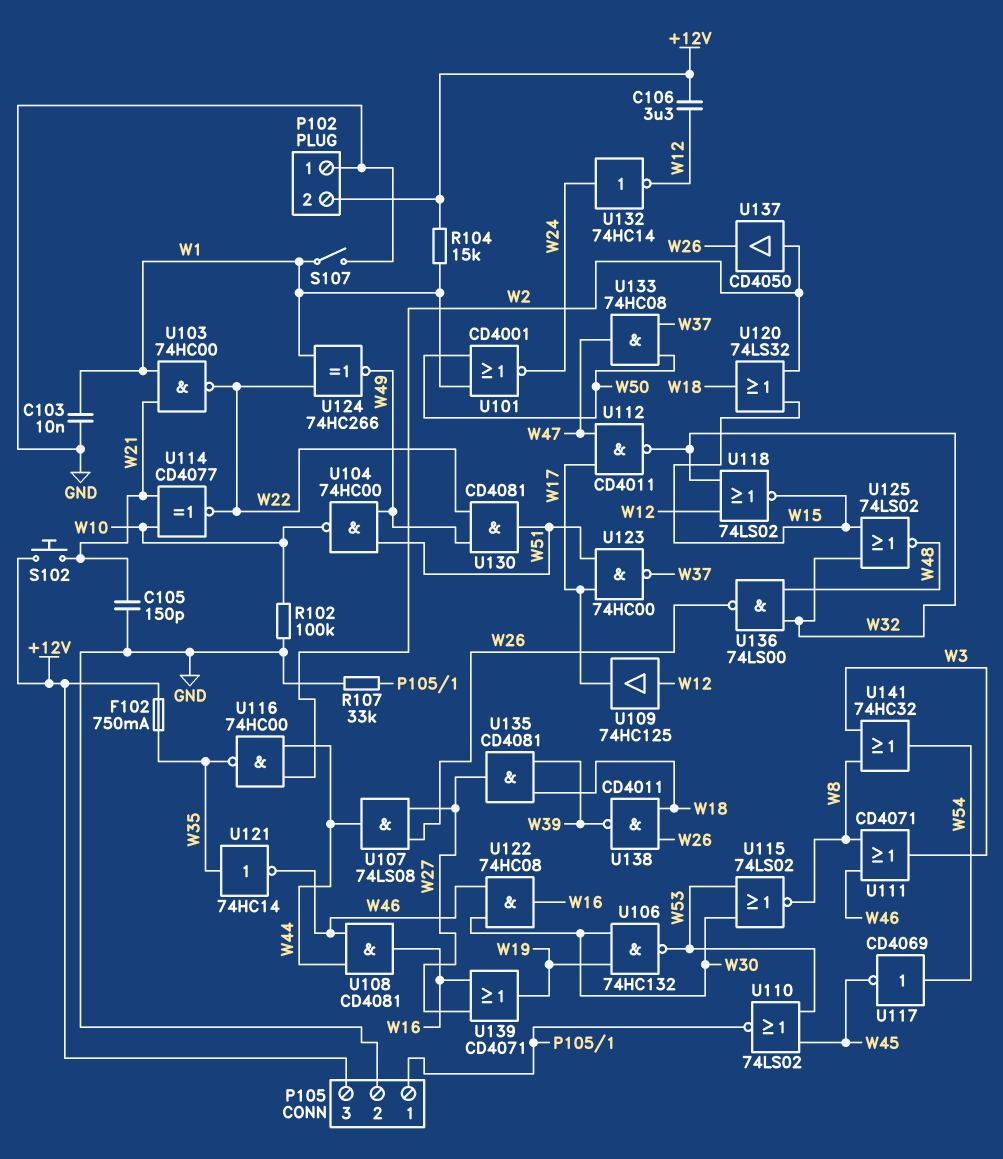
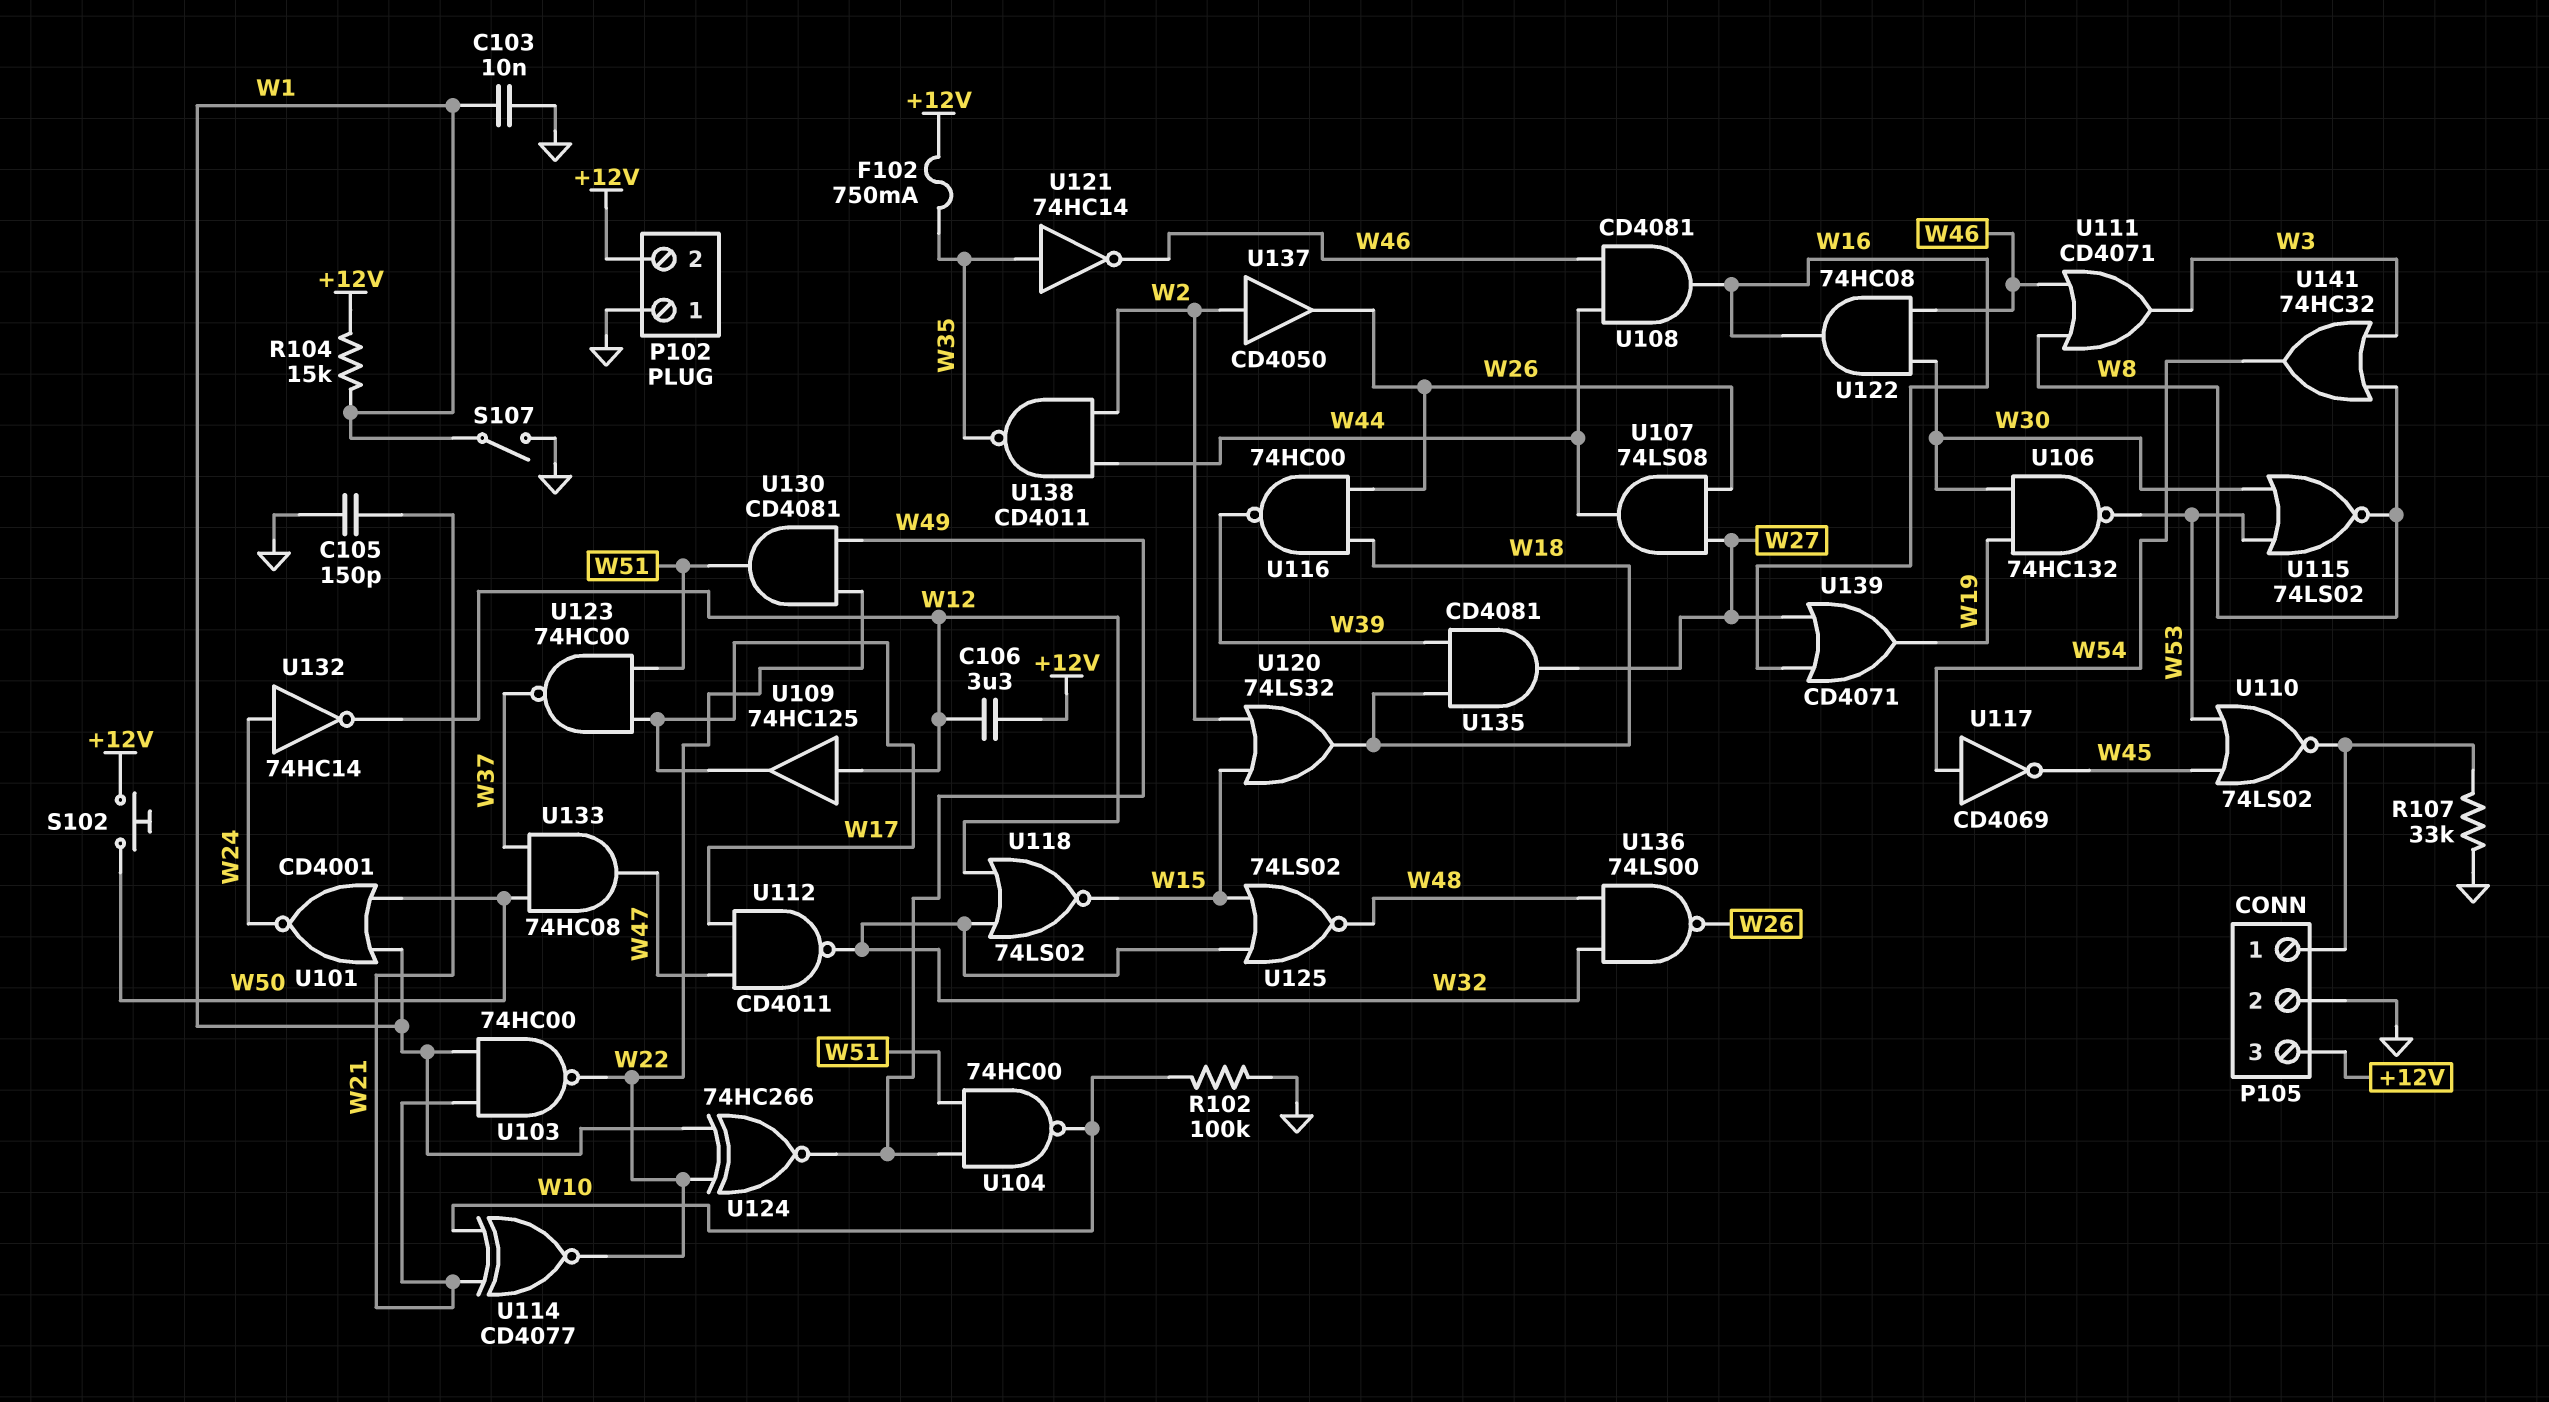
S102: button (+12V, W21) -> button (+12V, W50)
U116: NAND 74HC00 (in W2, in W44, out W35) -> NAND 74HC00 (in W18, in W26, out W39)
U138: NAND CD4011 (in W18, in W26, out W39) -> NAND CD4011 (in W2, in W44, out W35)

